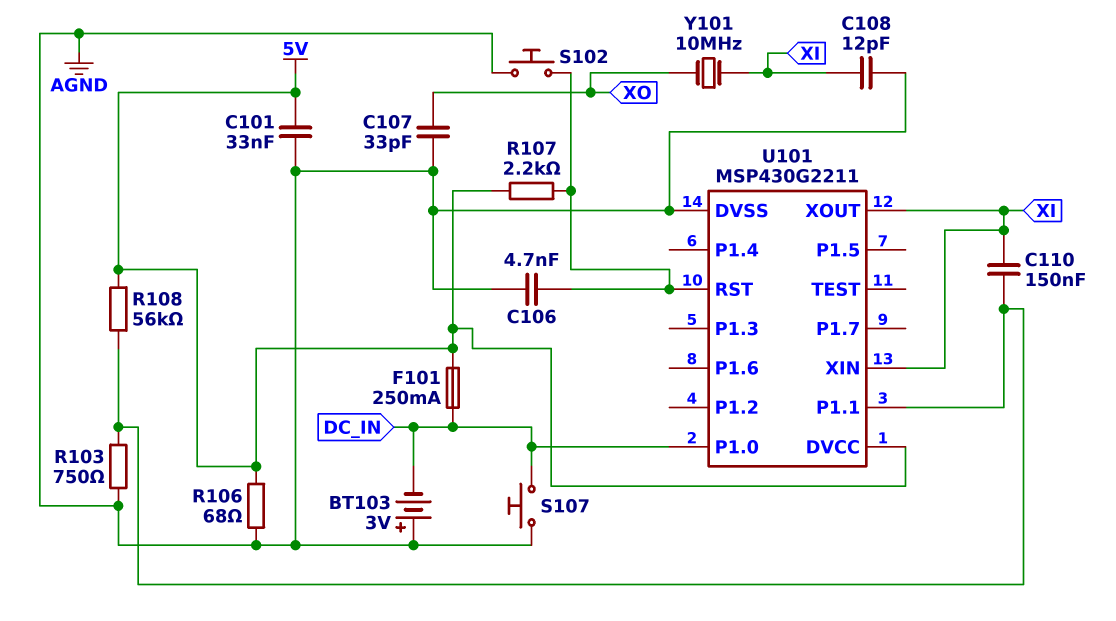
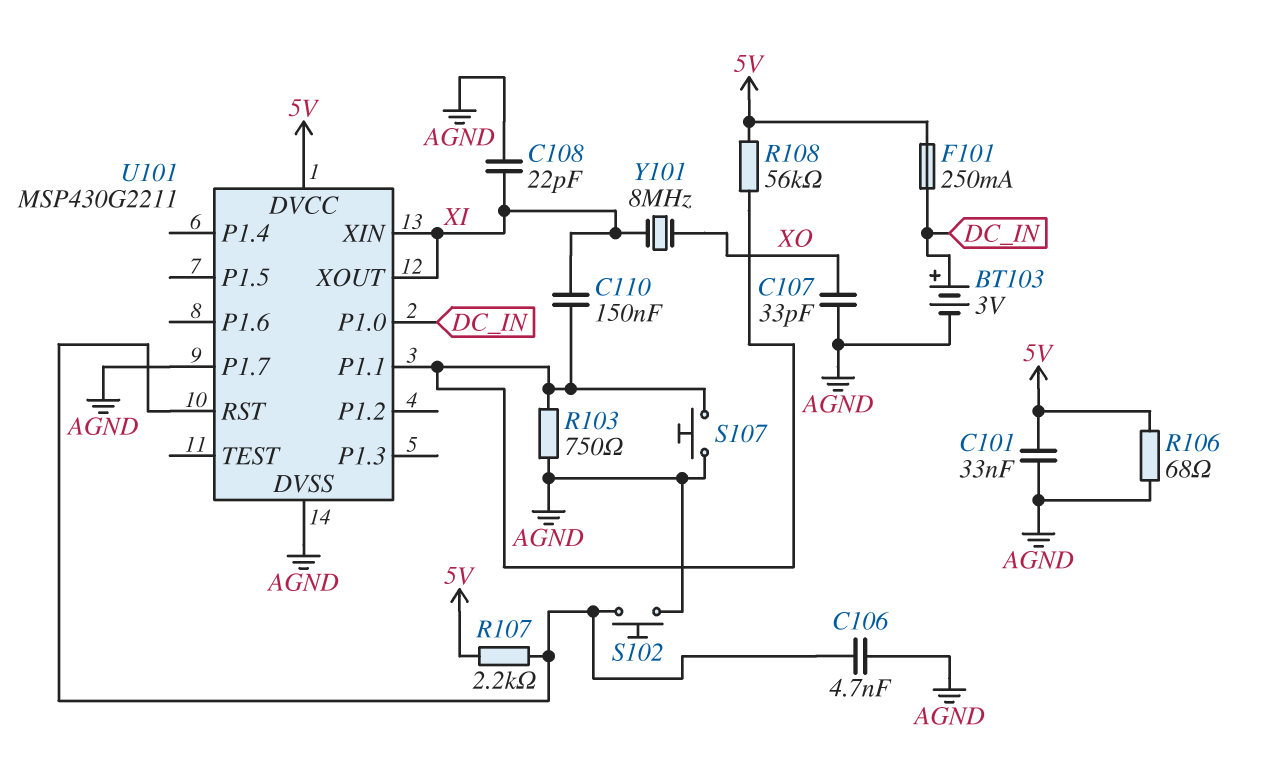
BT103: 3V (plus AGND, minus DC_IN) -> 3V (plus DC_IN, minus AGND)
C108: 12pF (AGND, XI) -> 22pF (AGND, XI)
S107: button (AGND, DC_IN) -> button (AGND, U101/P1.1)
U101 pin P1.7: none -> AGND
Y101: 10MHz (XI, XO) -> 8MHz (XI, XO)

